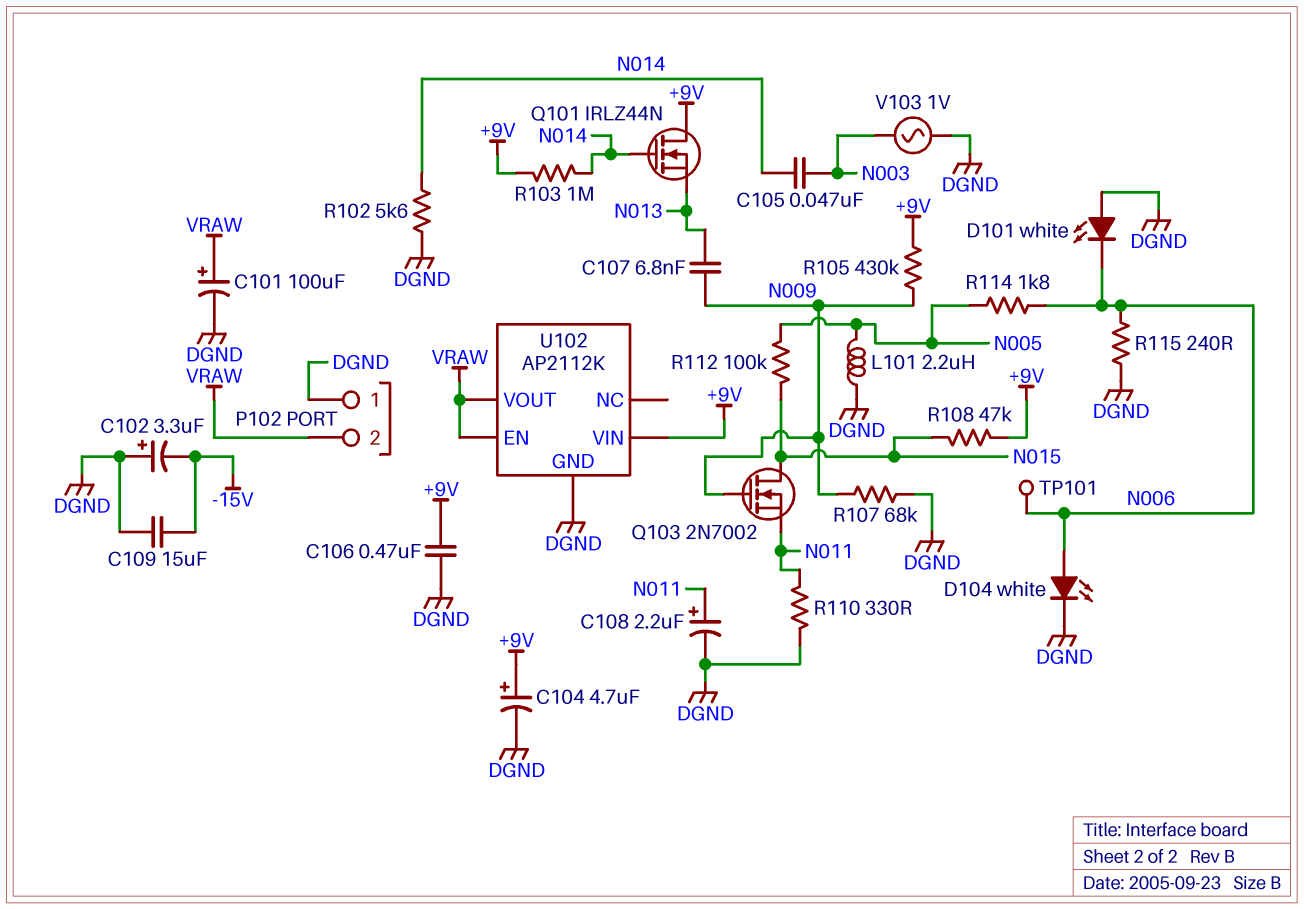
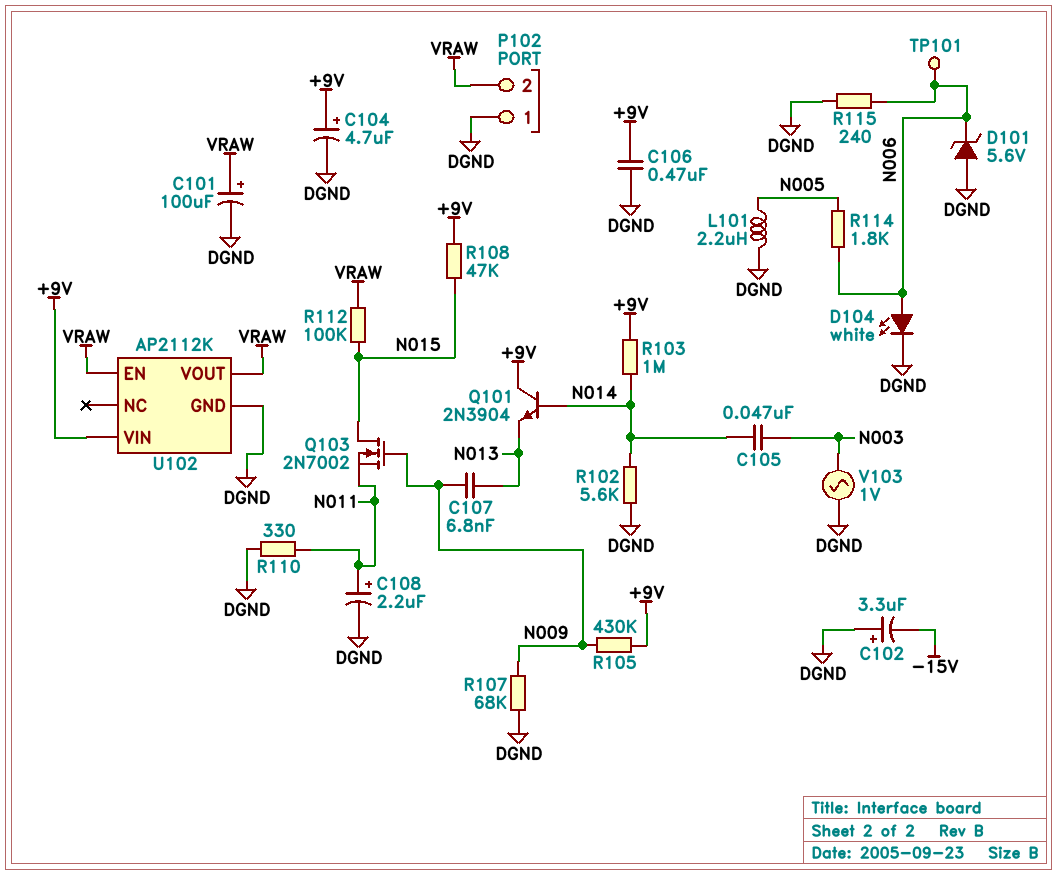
C109: 15uF (-15V, DGND) -> none
D101: LED white (A DGND, K N006) -> zener 5.6V (A DGND, K N006)
Q101: NMOS IRLZ44N (G N014, D +9V, S N013) -> NPN 2N3904 (B N014, C +9V, E N013)
R112: 100k (N005, N015) -> 100k (N015, VRAW)

